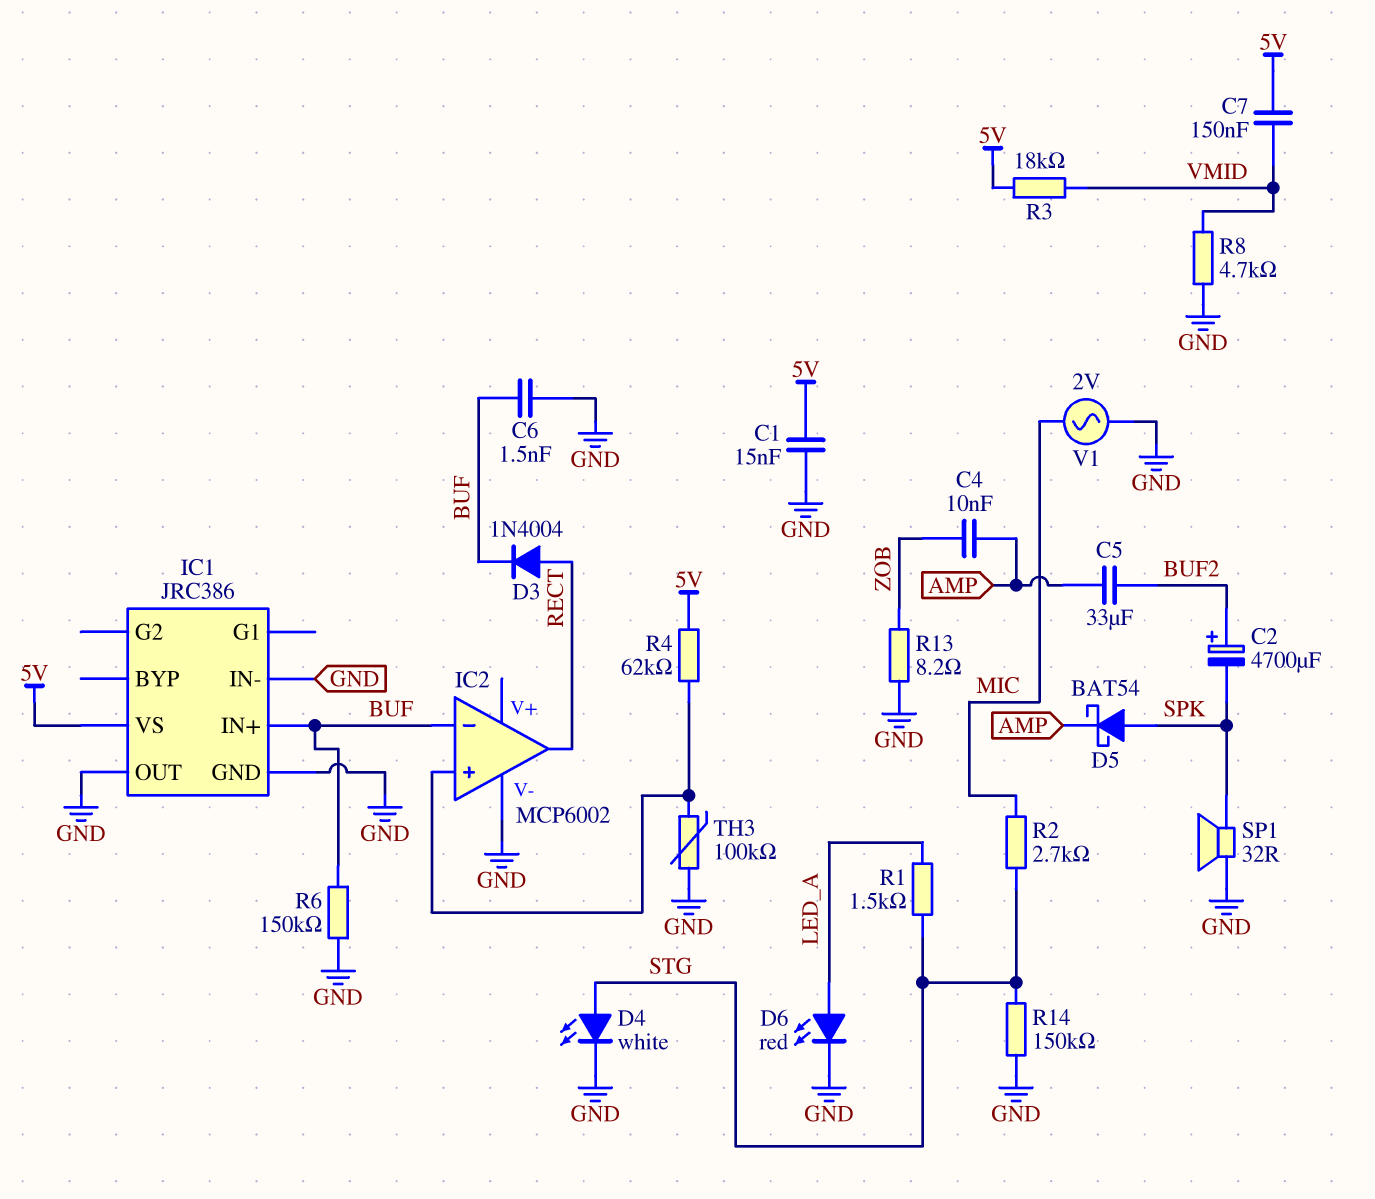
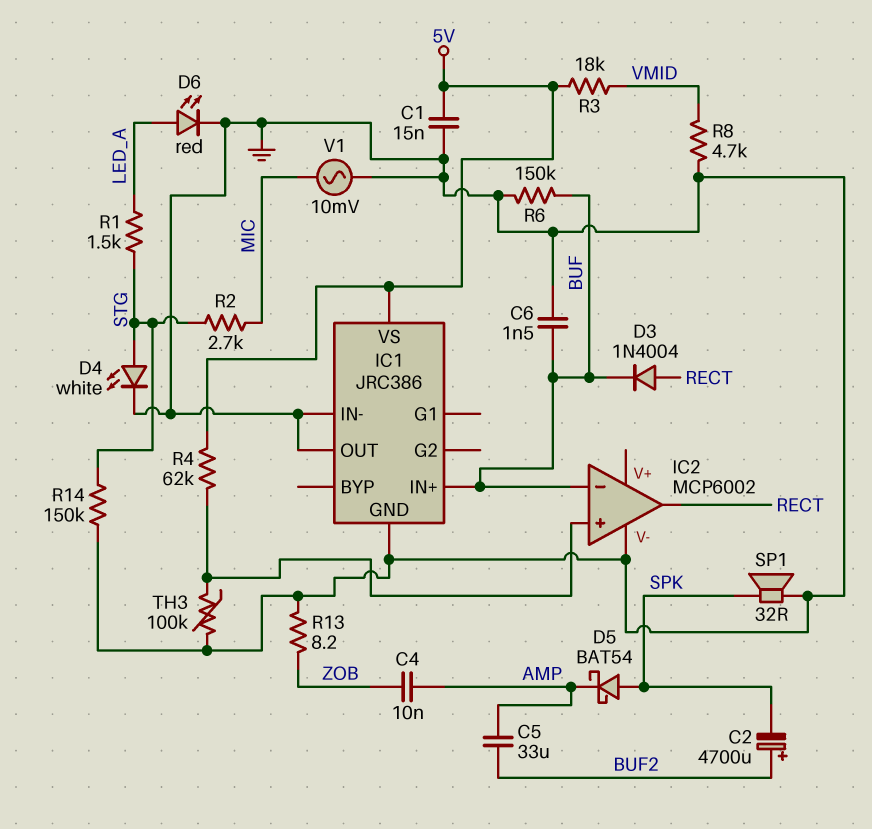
C7: 150nF (5V, VMID) -> none
V1: AC 2V (GND, MIC) -> AC 10mV (GND, MIC)

